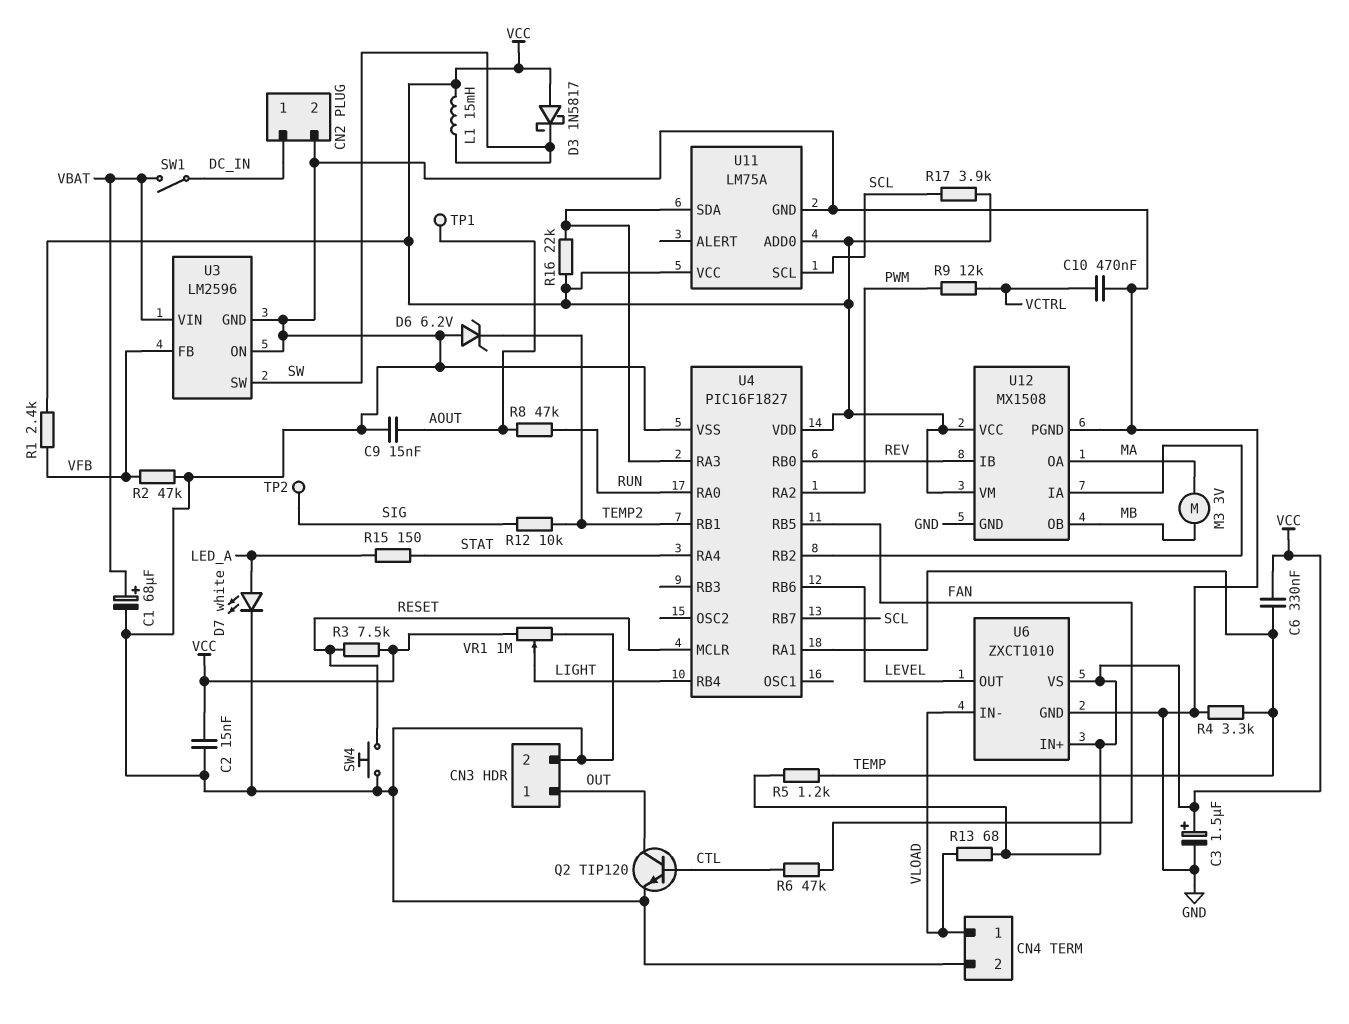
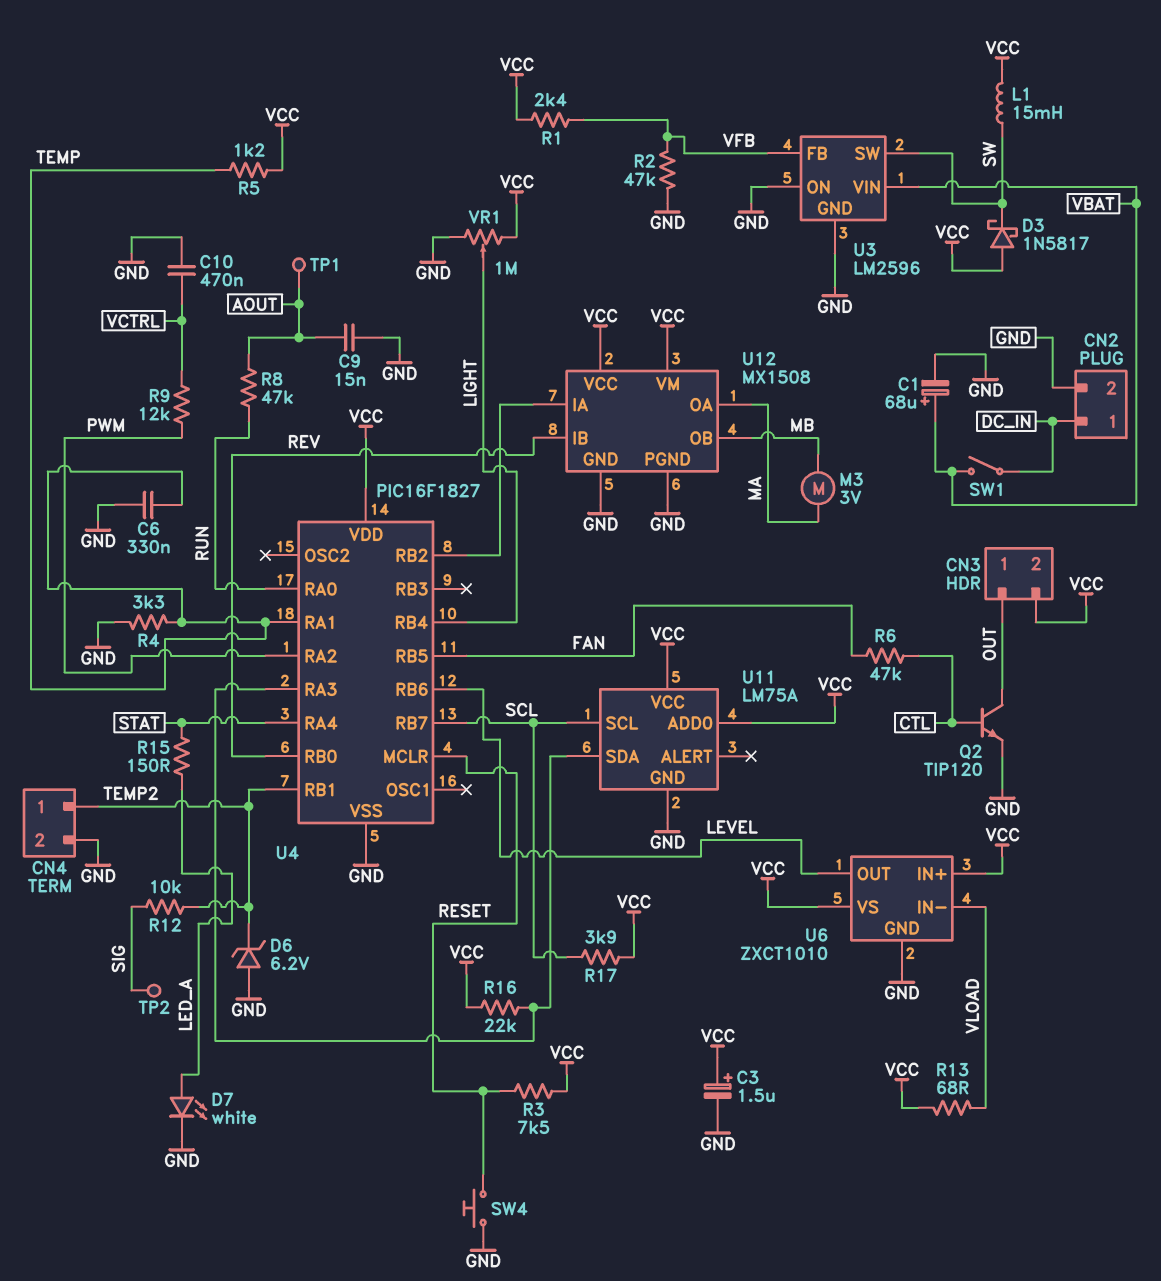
C2: 15nF (GND, VCC) -> none
C6: 330nF (TEMP, VCC) -> 330nF (GND, TEMP)
CN3 pin 2: GND -> VCC
CN4 pin 1: VLOAD -> TEMP2

